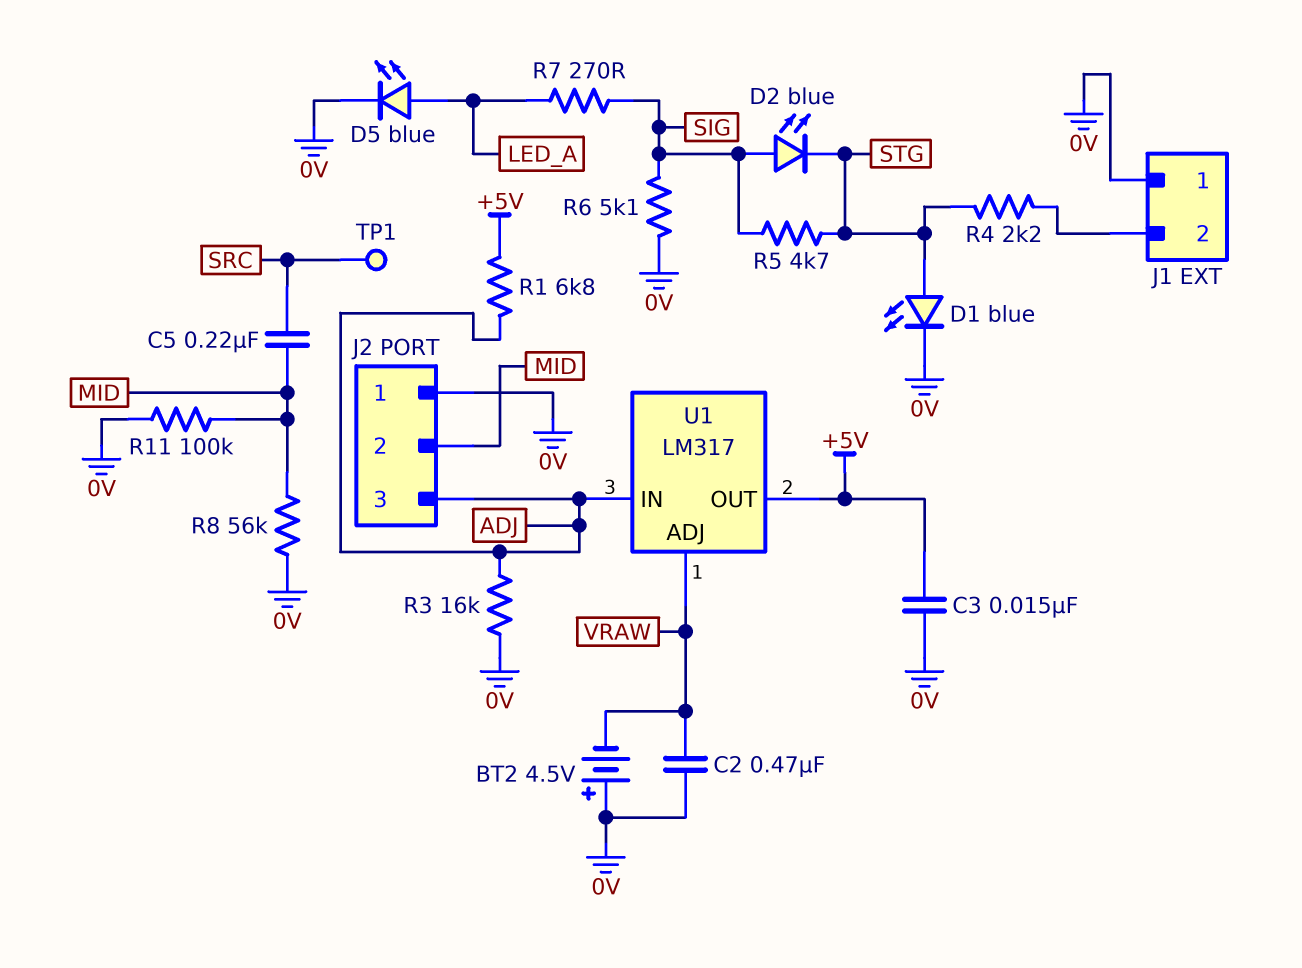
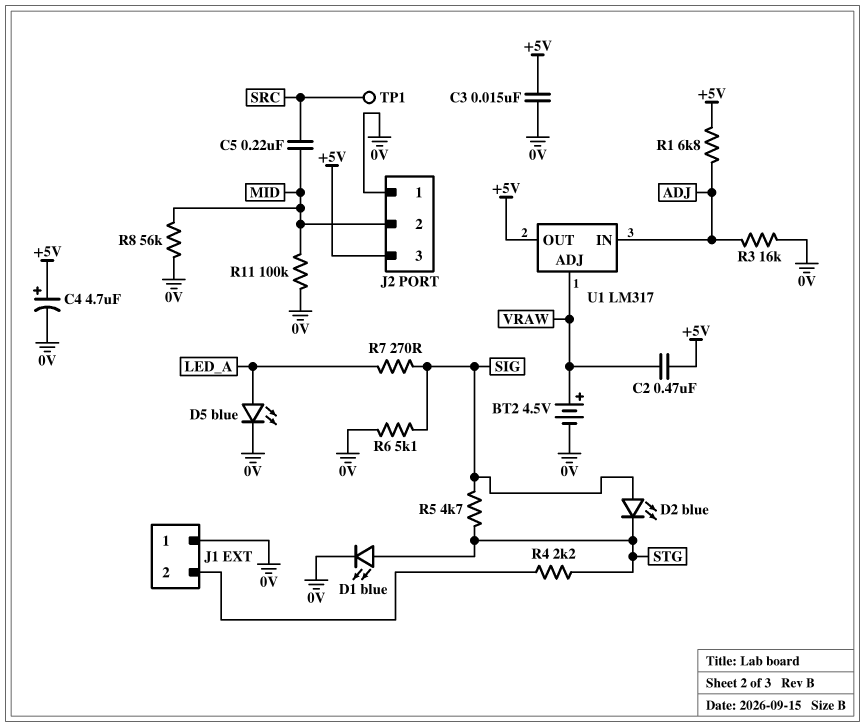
BT2: 4.5V (plus 0V, minus VRAW) -> 4.5V (plus VRAW, minus 0V)
C2: 470nF (0V, VRAW) -> 470nF (+5V, VRAW)
C4: none -> 4.7uF (plus +5V, minus 0V)
J2 pin 3: ADJ -> +5V

